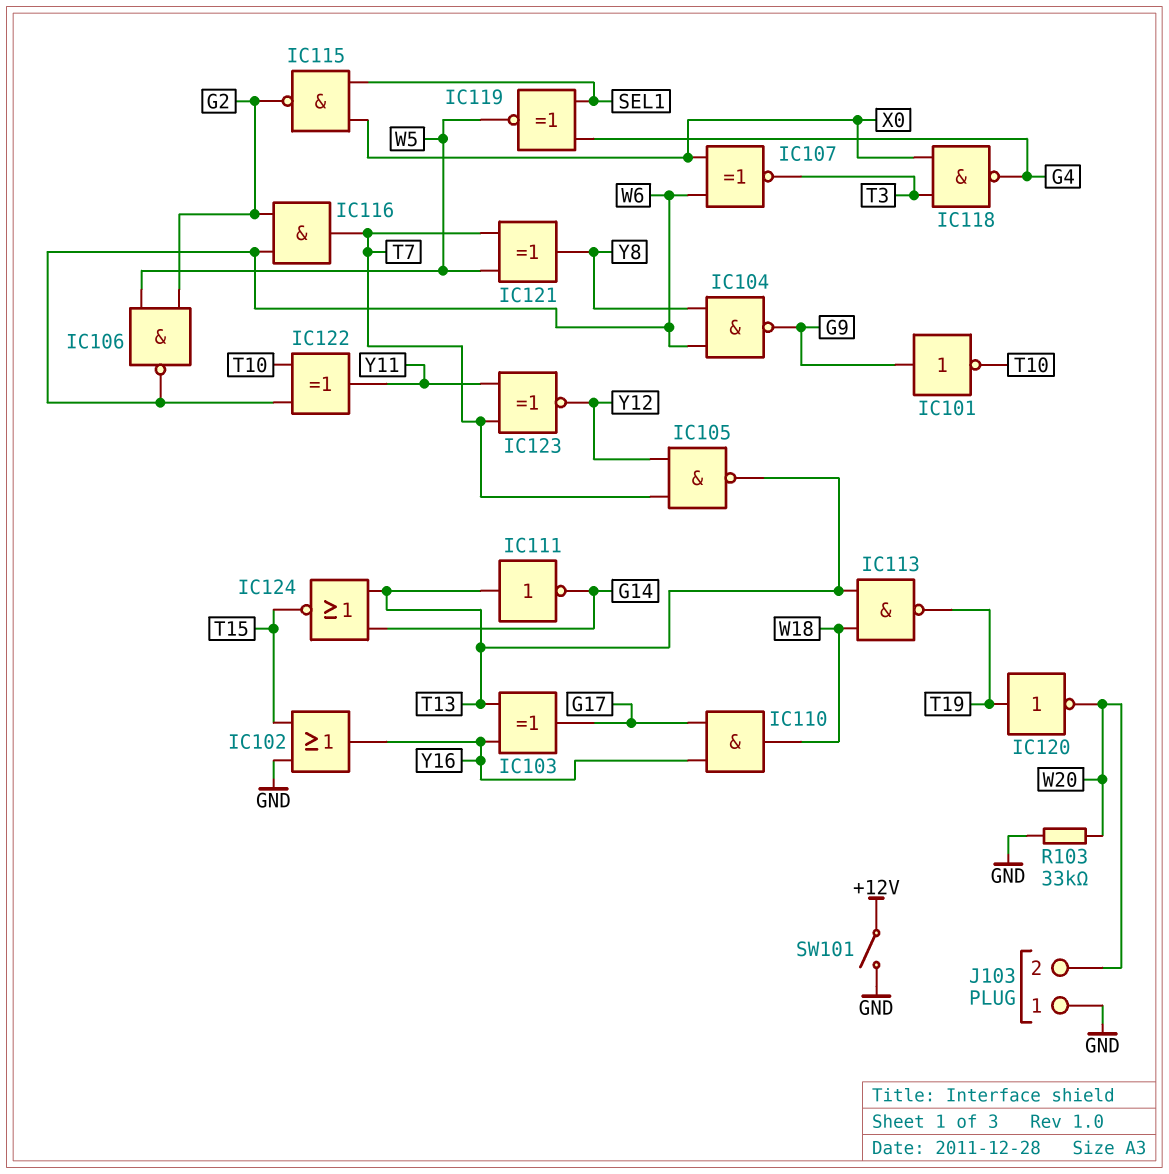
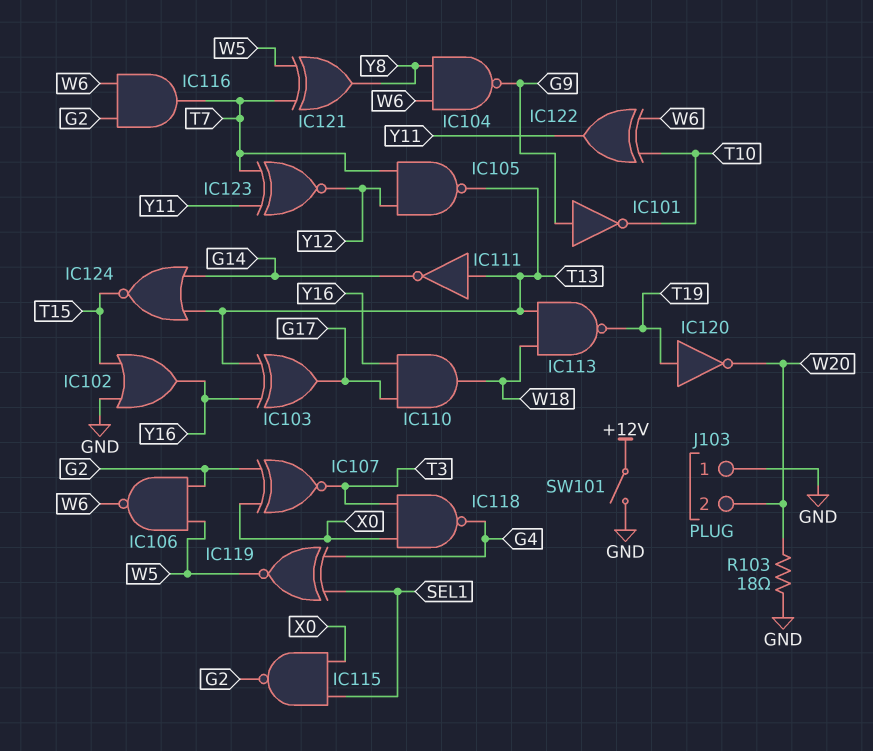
IC107: XNOR (in W6, in X0, out T3) -> XNOR (in G2, in X0, out T3)
R103: 33k (GND, W20) -> 18 (GND, W20)

